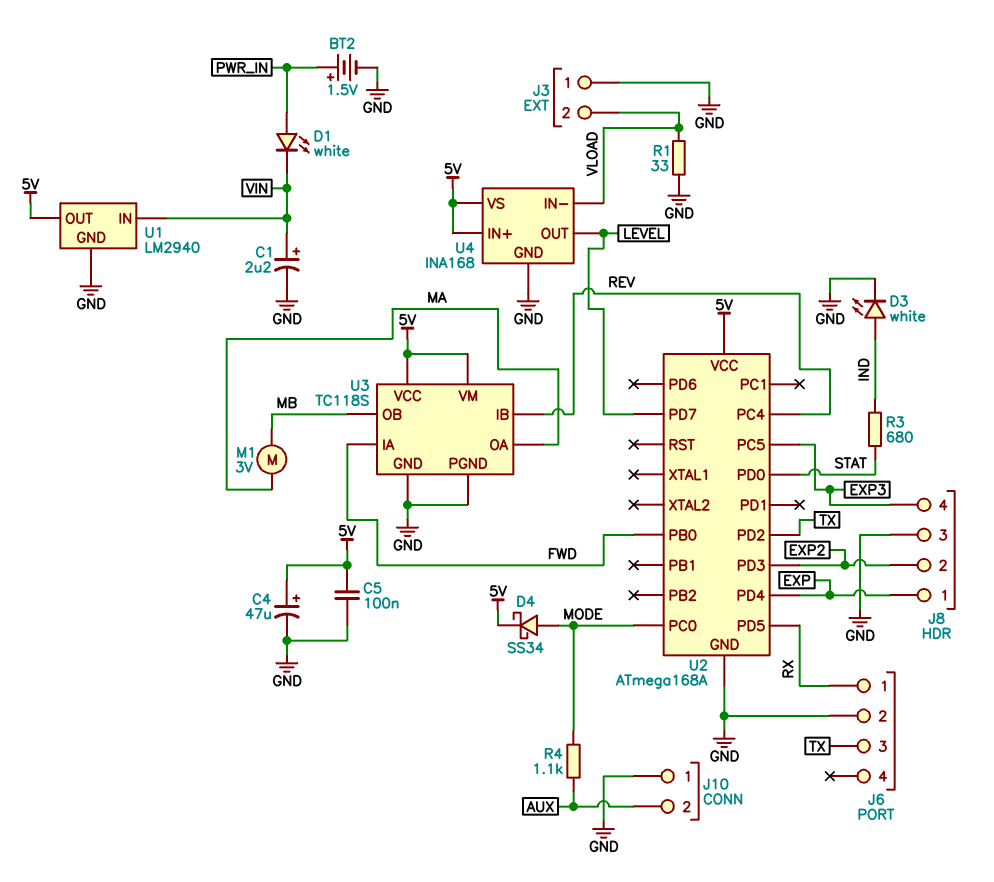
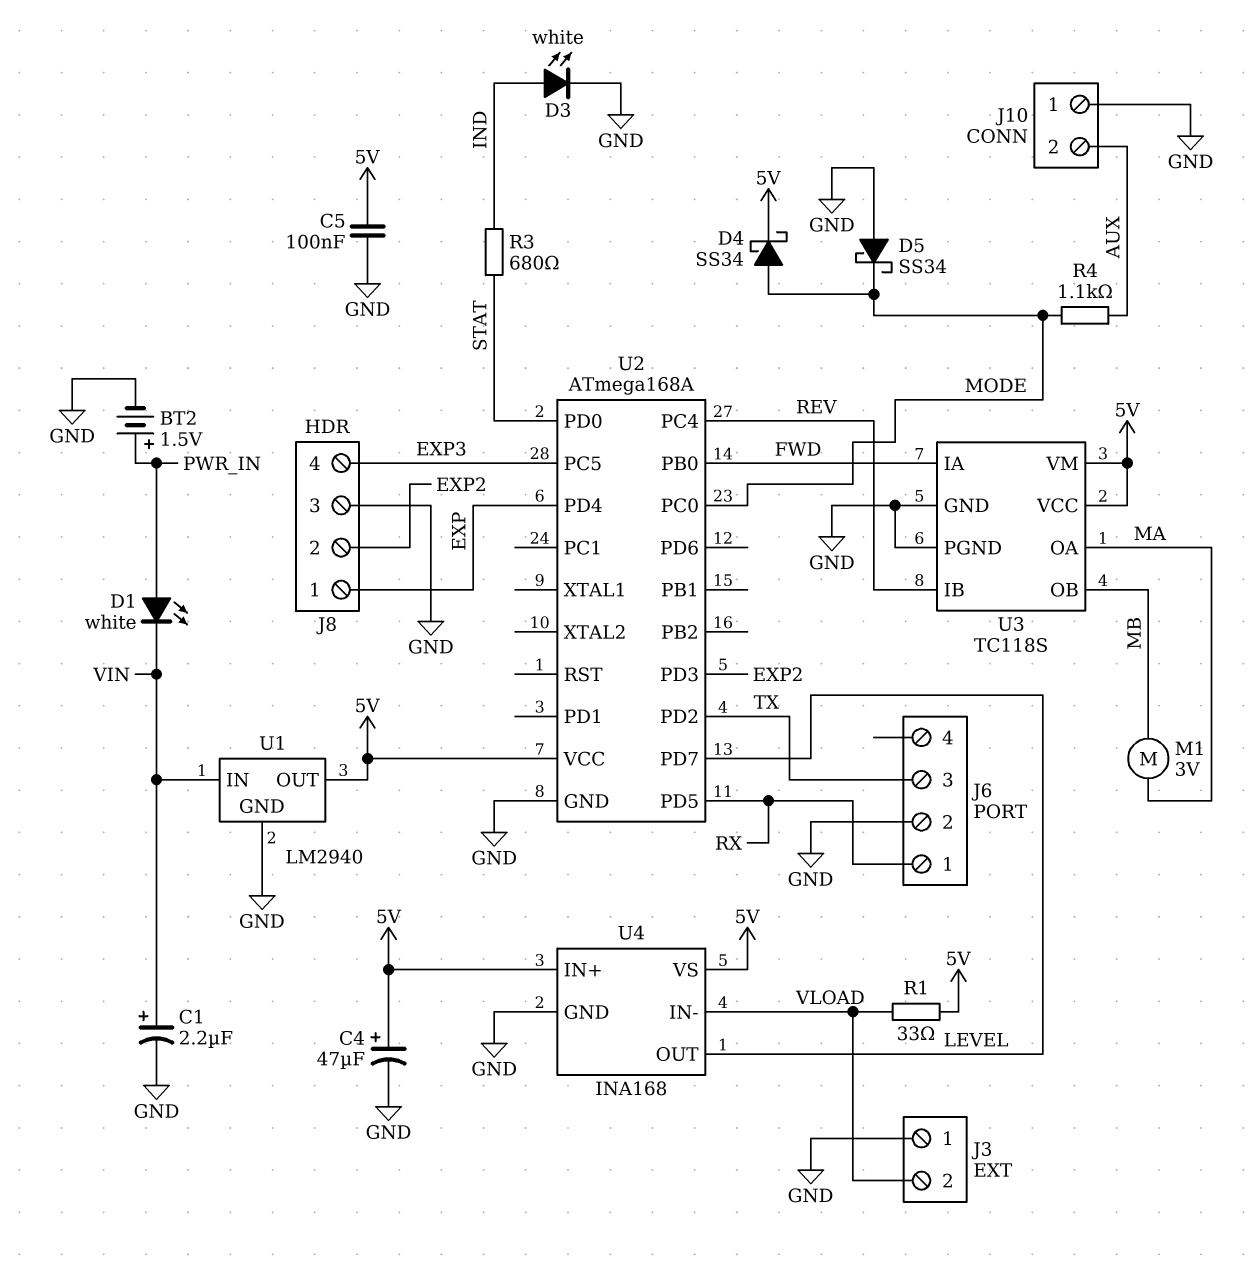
D5: none -> schottky SS34 (A GND, K MODE)
R1: 33 (GND, VLOAD) -> 33 (5V, VLOAD)

